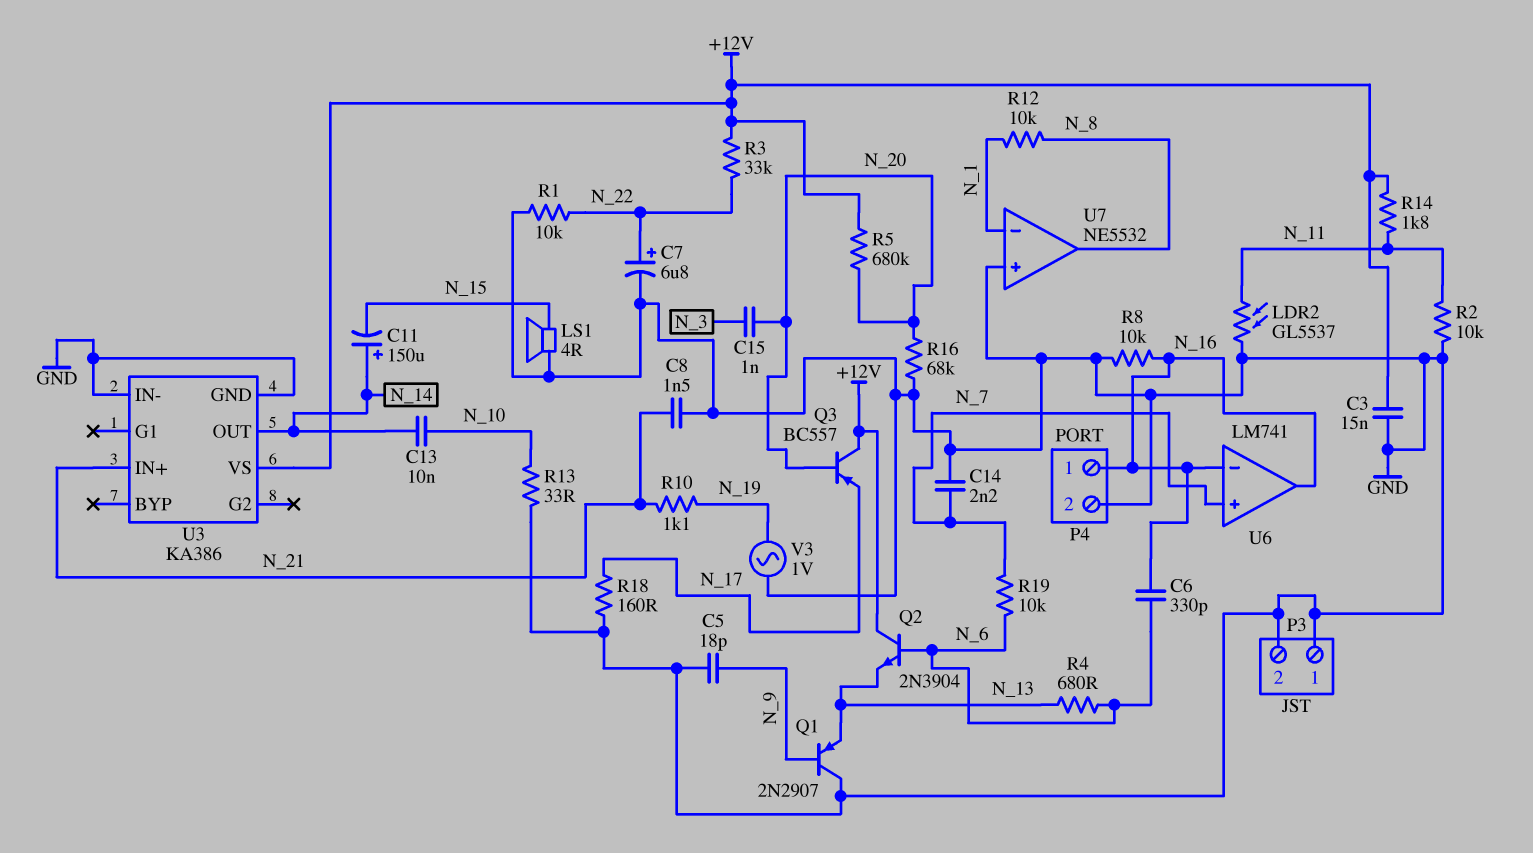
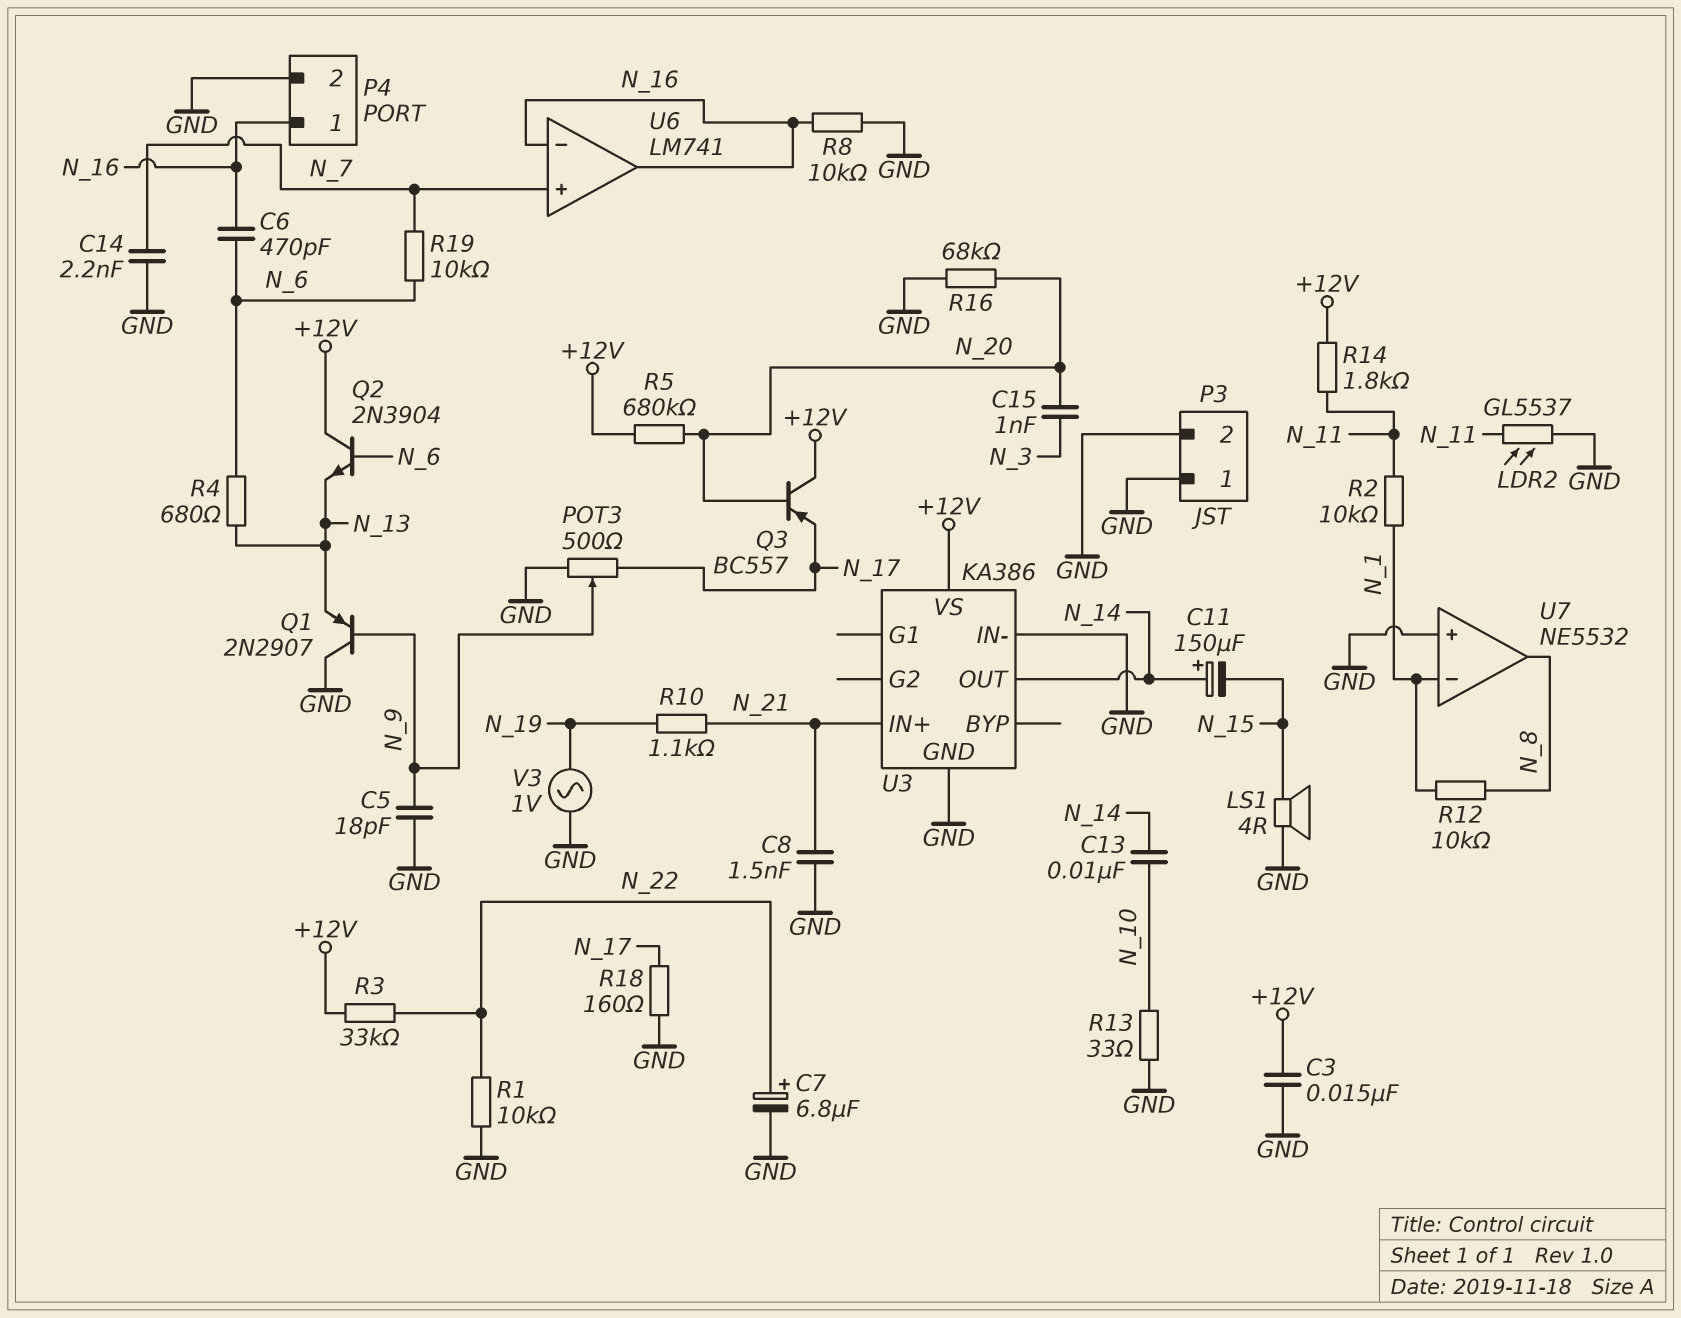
C6: 330pF (N_6, N_16) -> 470pF (N_6, N_16)
POT3: none -> 500 (GND, N_17, wiper N_9)
R2: 10k (GND, N_11) -> 10k (N_1, N_11)

